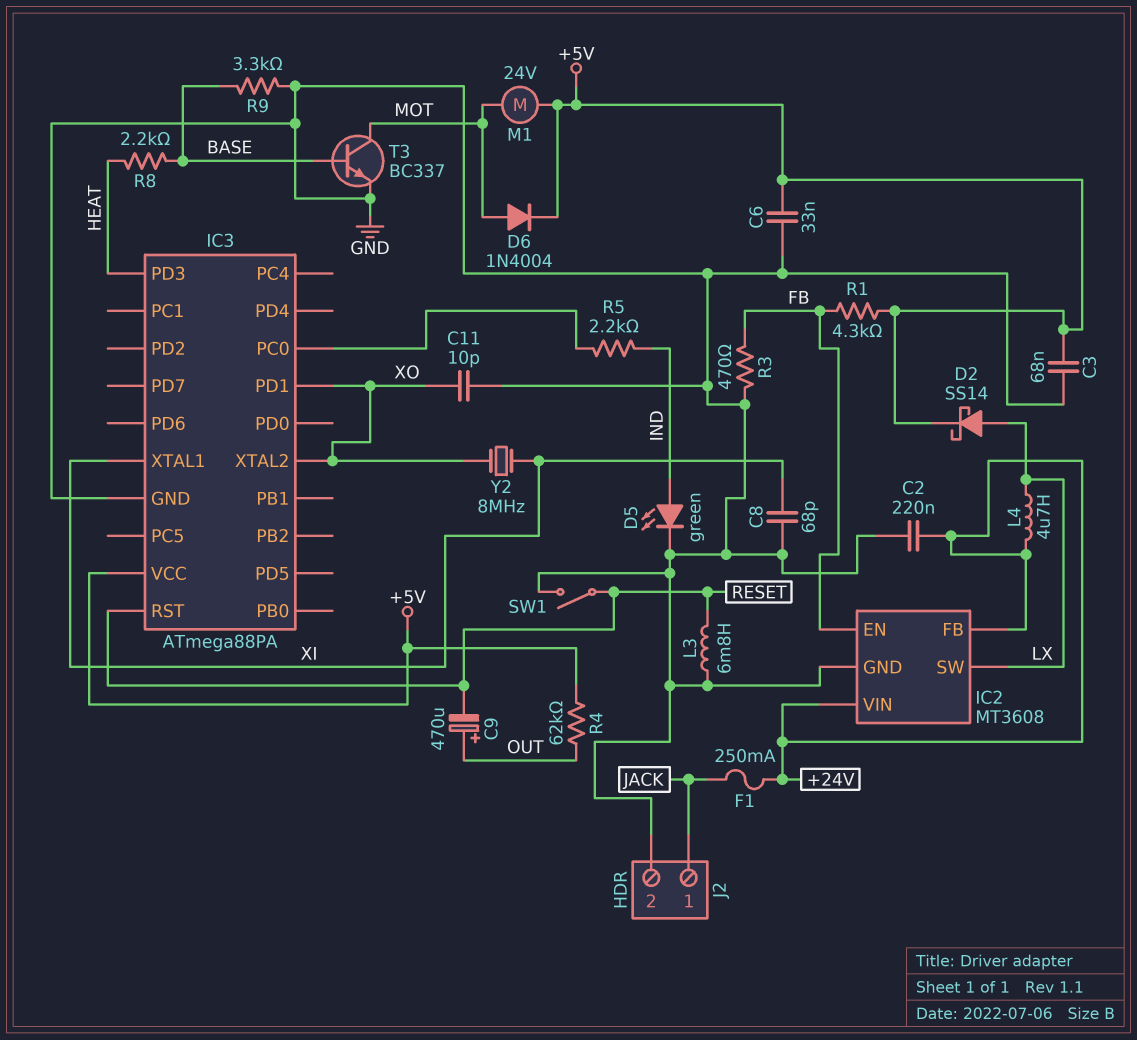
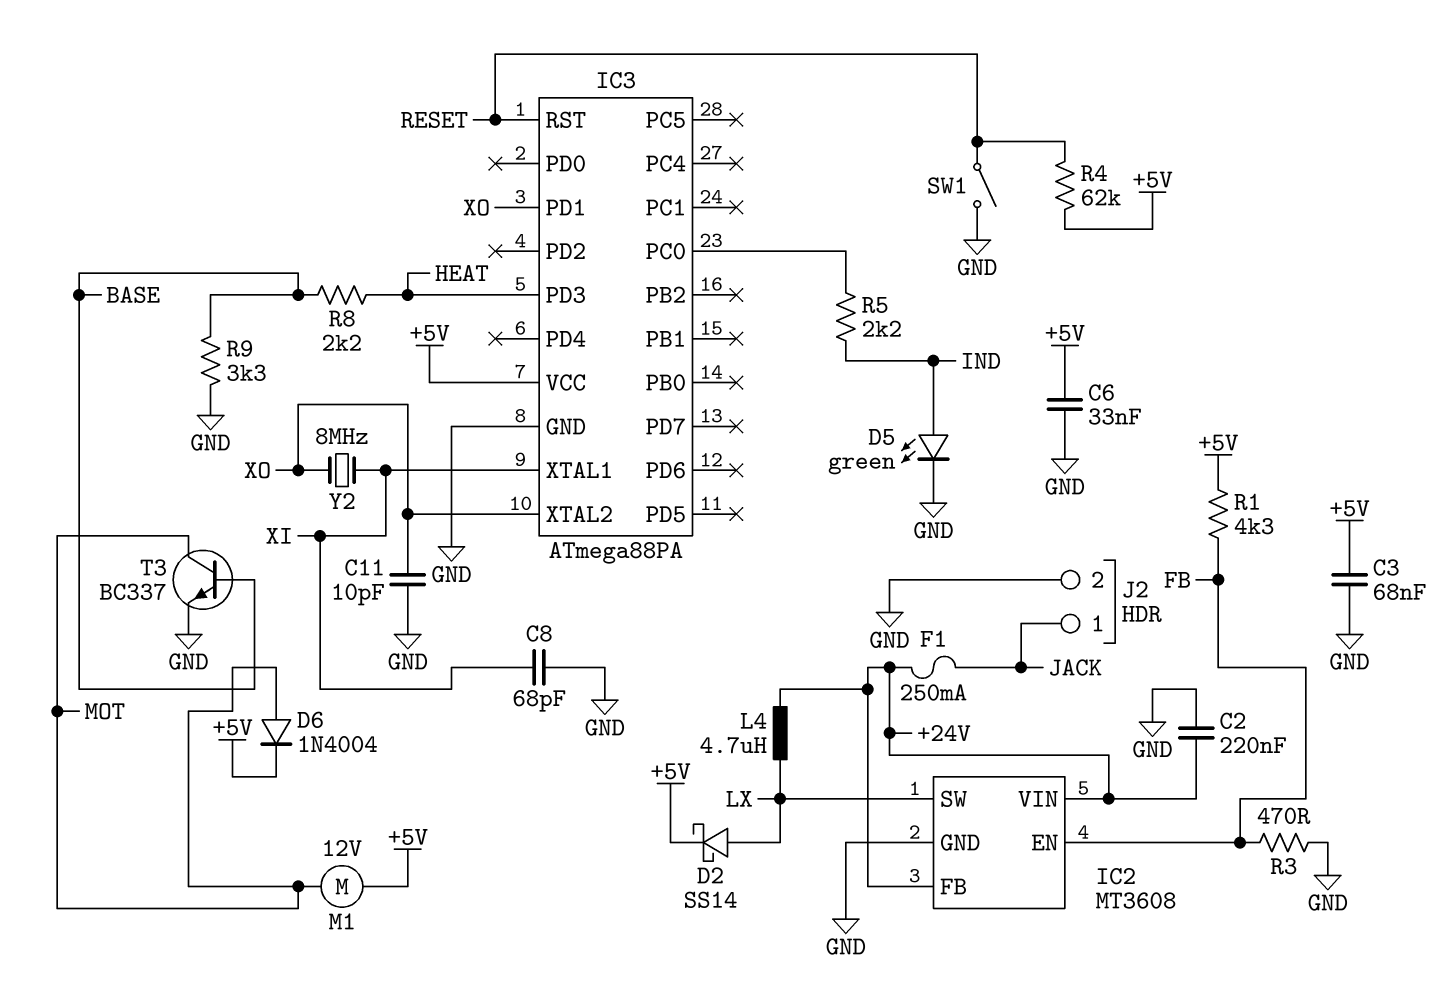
C9: 470uF (plus OUT, minus RESET) -> none
L3: 6.8mH (GND, RESET) -> none
M1: motor 24V (+5V, MOT) -> motor 12V (+5V, MOT)
R4: 62k (+5V, OUT) -> 62k (+5V, RESET)

